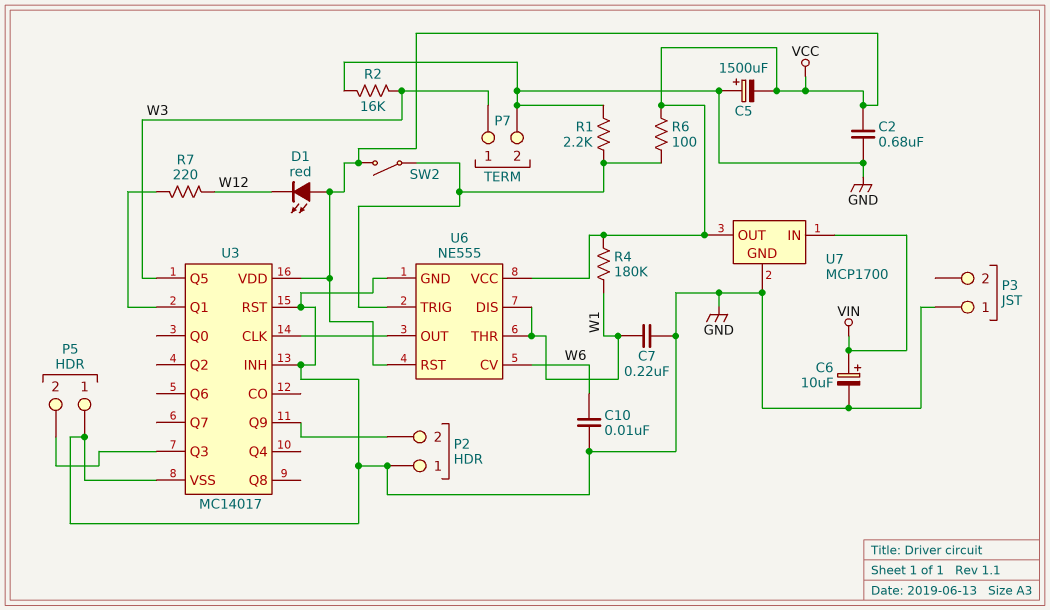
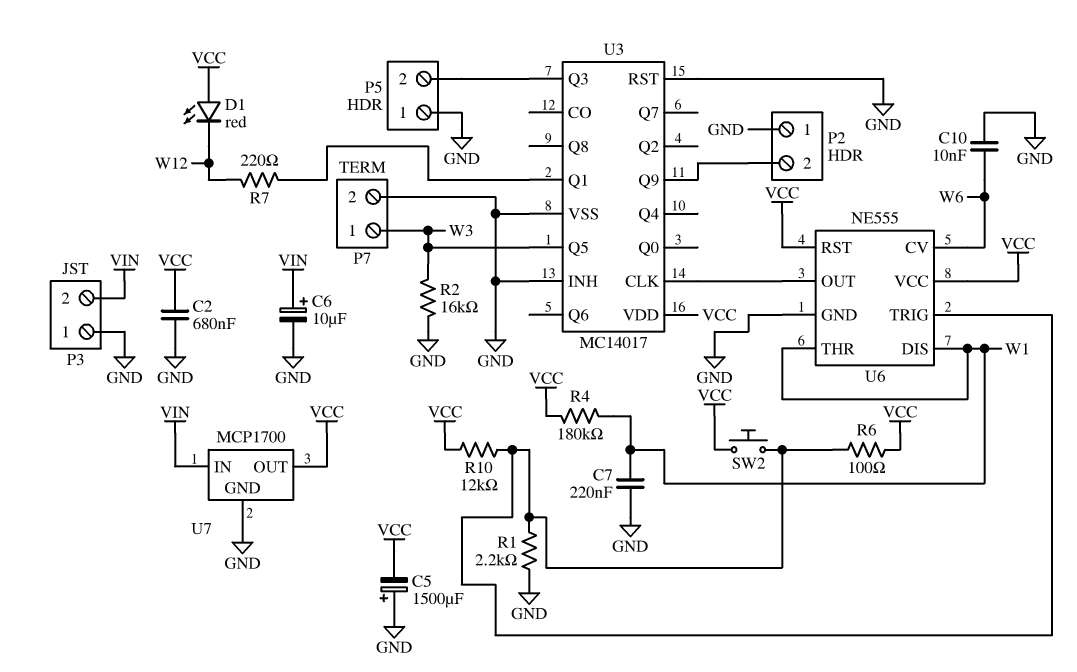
P3 pin 2: none -> VIN
R10: none -> 12k (U6/TRIG, VCC)
SW2: switch (U6/TRIG, VCC) -> button (U6/TRIG, VCC)

